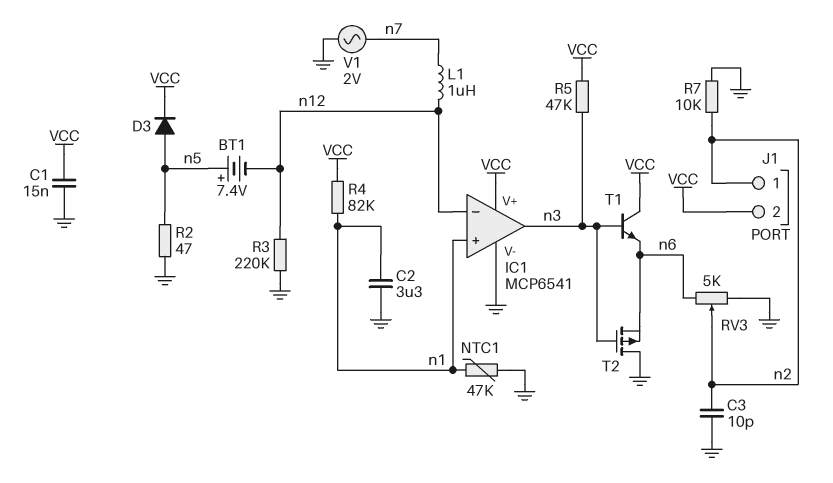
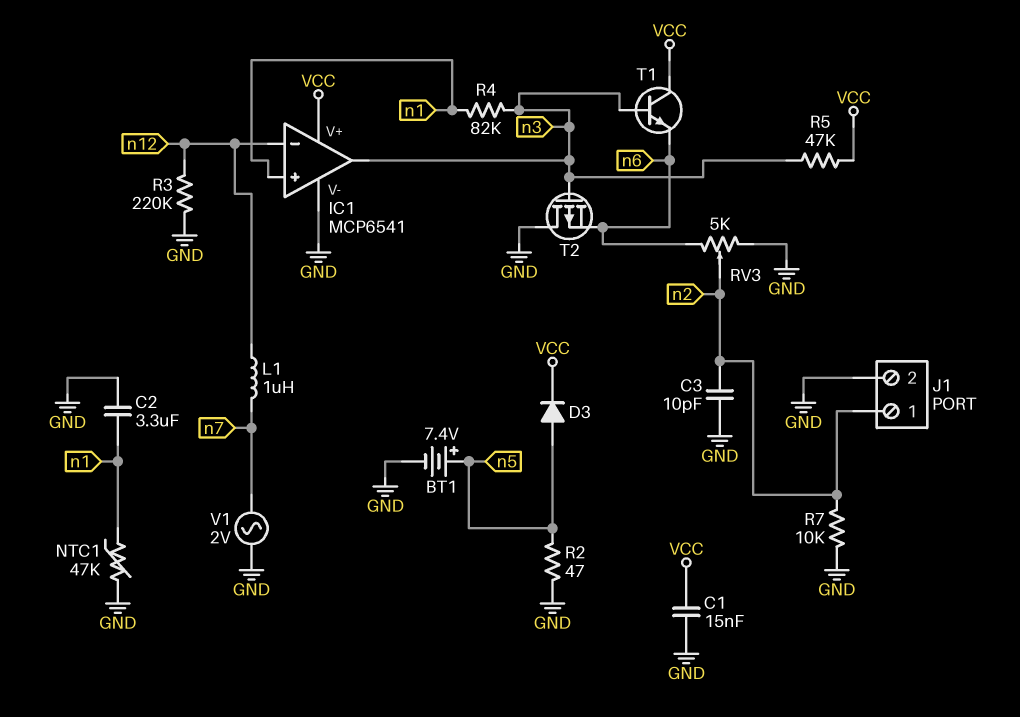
BT1: 7.4V (plus n5, minus n12) -> 7.4V (plus n5, minus GND)
J1 pin 2: VCC -> GND
R4: 82k (VCC, n1) -> 82k (n1, n3)

